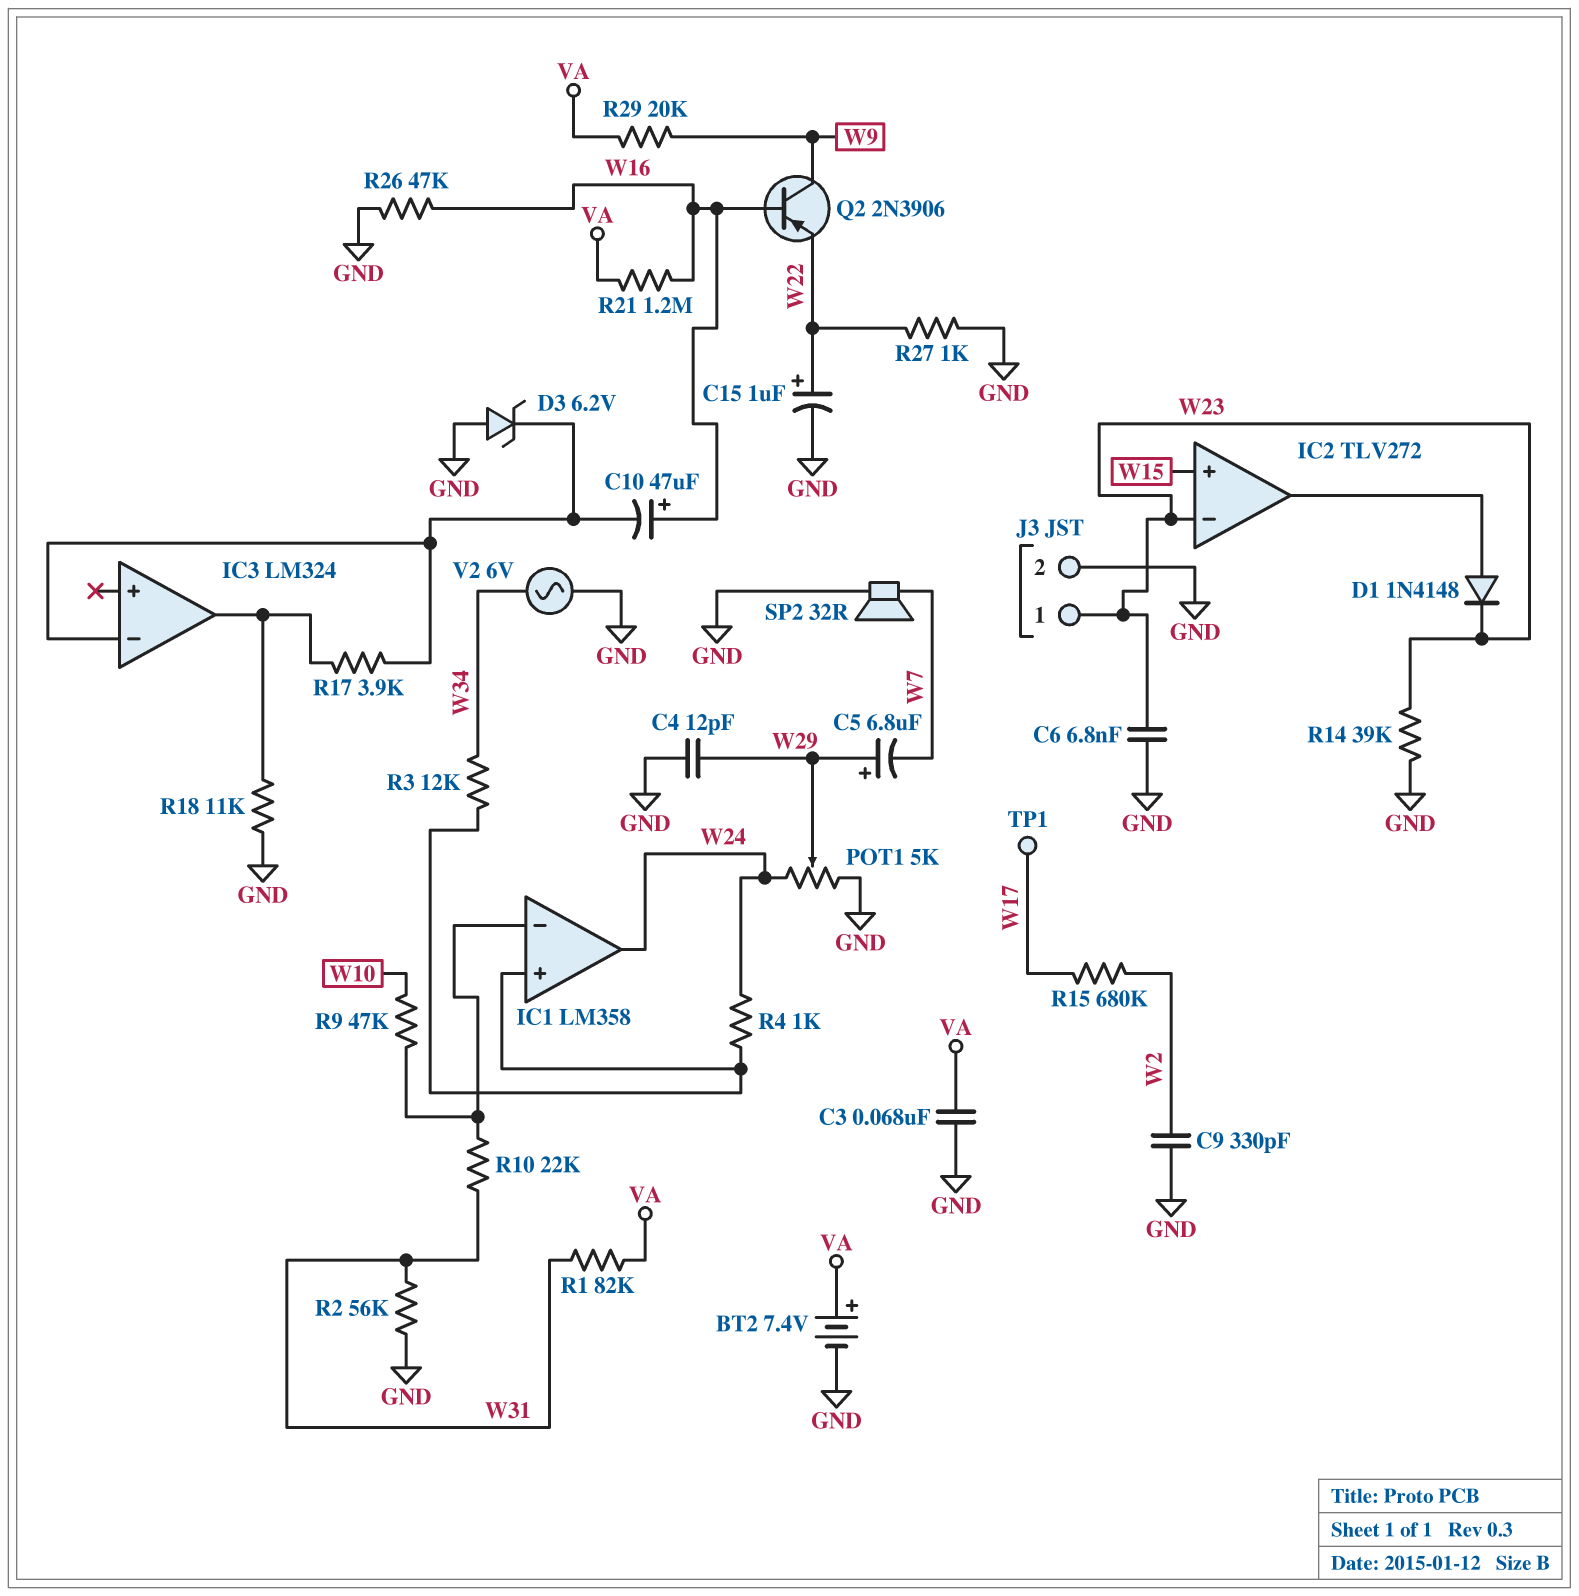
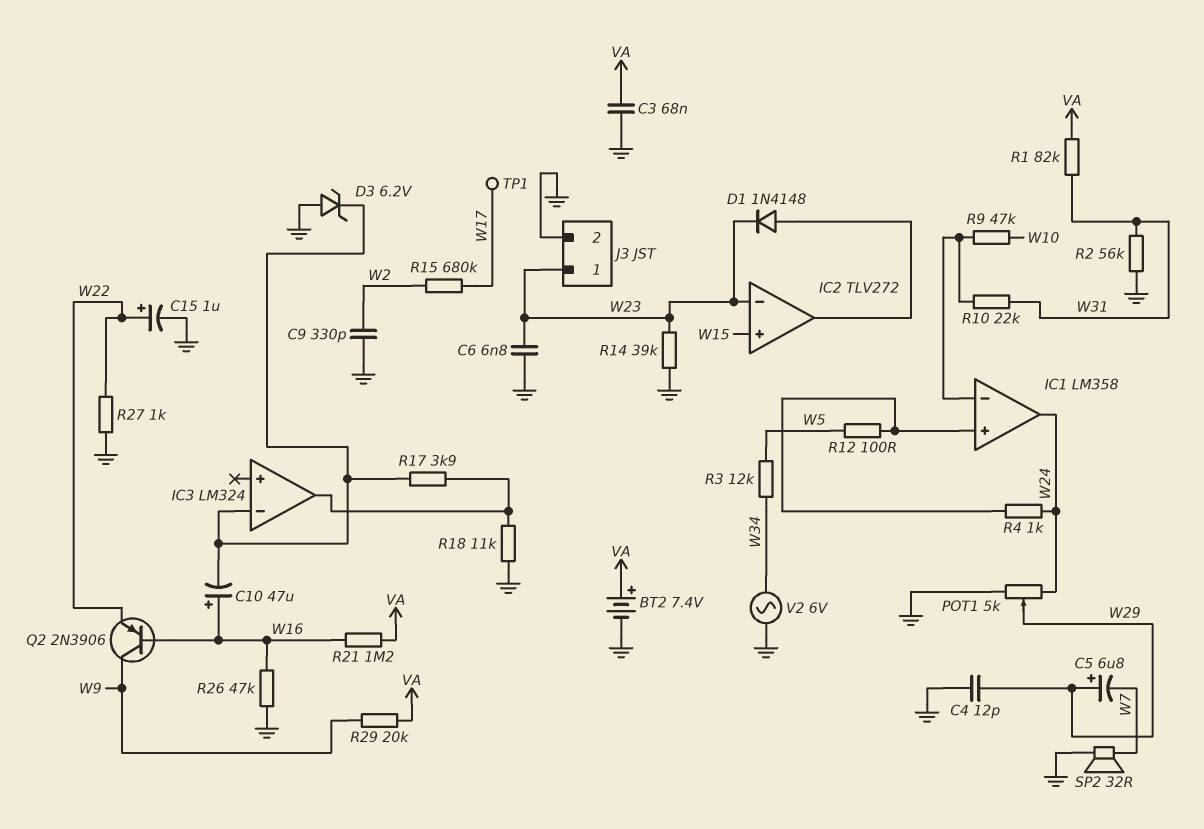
R3: 12k (IC1/in+, W34) -> 12k (W5, W34)
R12: none -> 100 (IC1/in+, W5)

